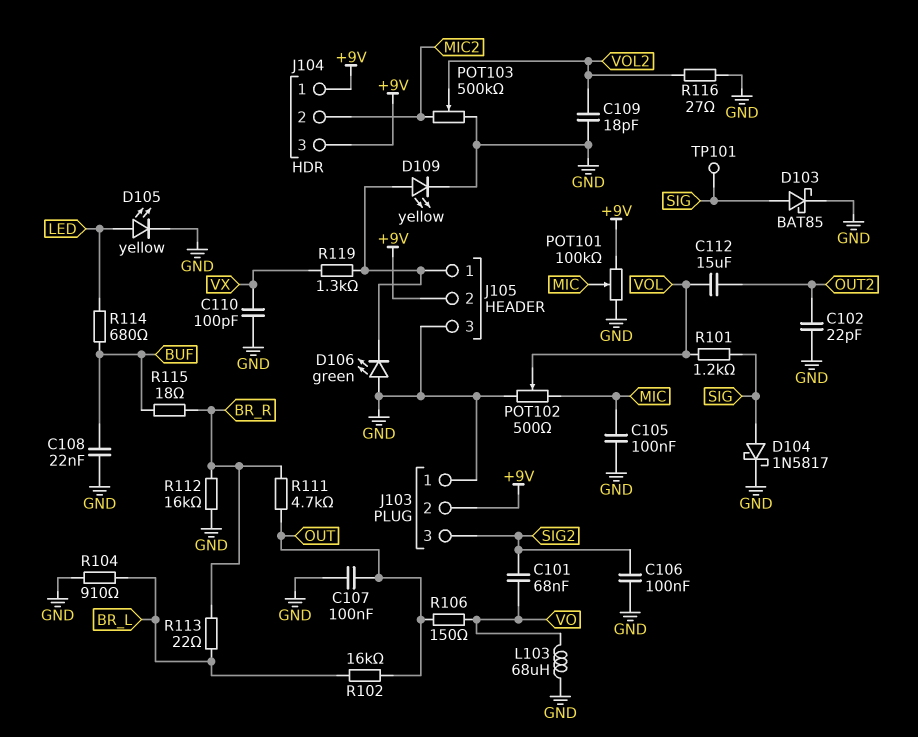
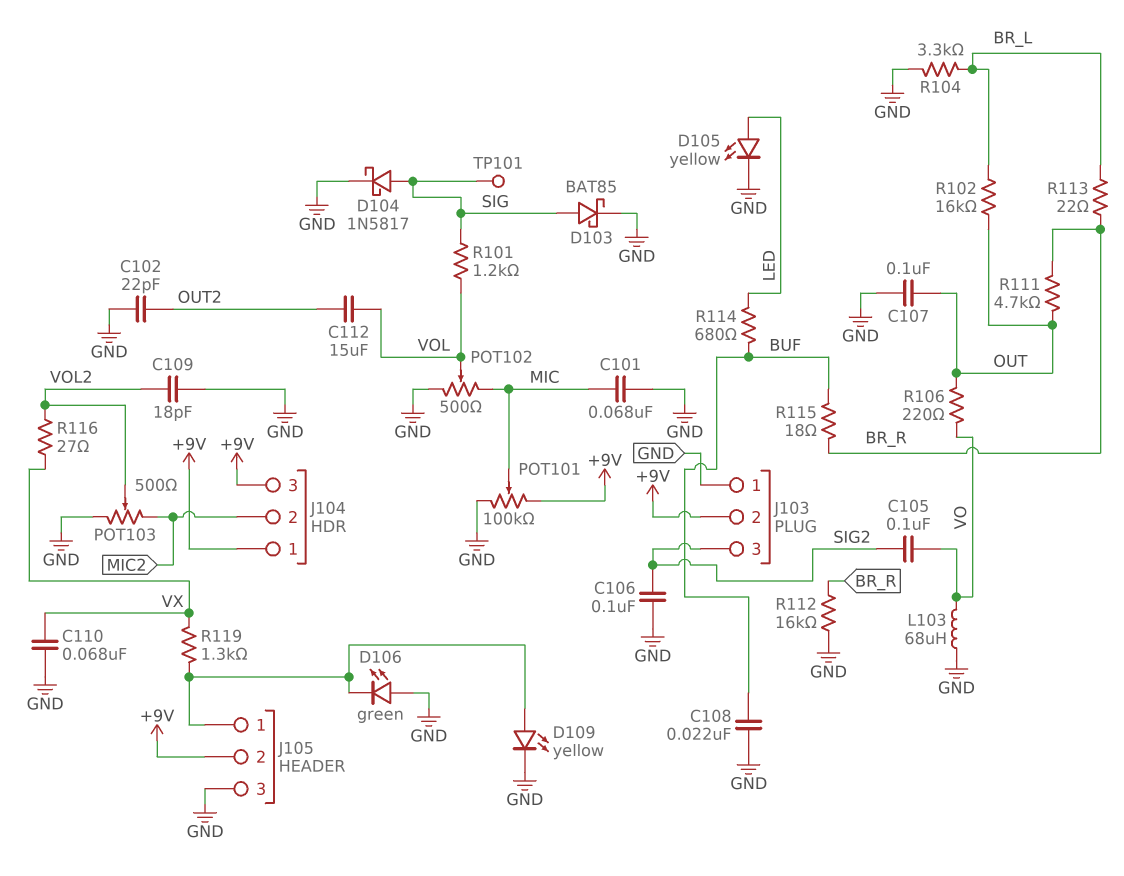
C101: 68nF (SIG2, VO) -> 68nF (GND, MIC)
C105: 100nF (GND, MIC) -> 100nF (SIG2, VO)
C110: 100pF (GND, VX) -> 68nF (GND, VX)
POT103: 500k (GND, MIC2, wiper VOL2) -> 500 (GND, MIC2, wiper VOL2)
R104: 910 (BR_L, GND) -> 3.3k (BR_L, GND)
R106: 150 (OUT, VO) -> 220 (OUT, VO)
R116: 27 (GND, VOL2) -> 27 (VOL2, VX)

